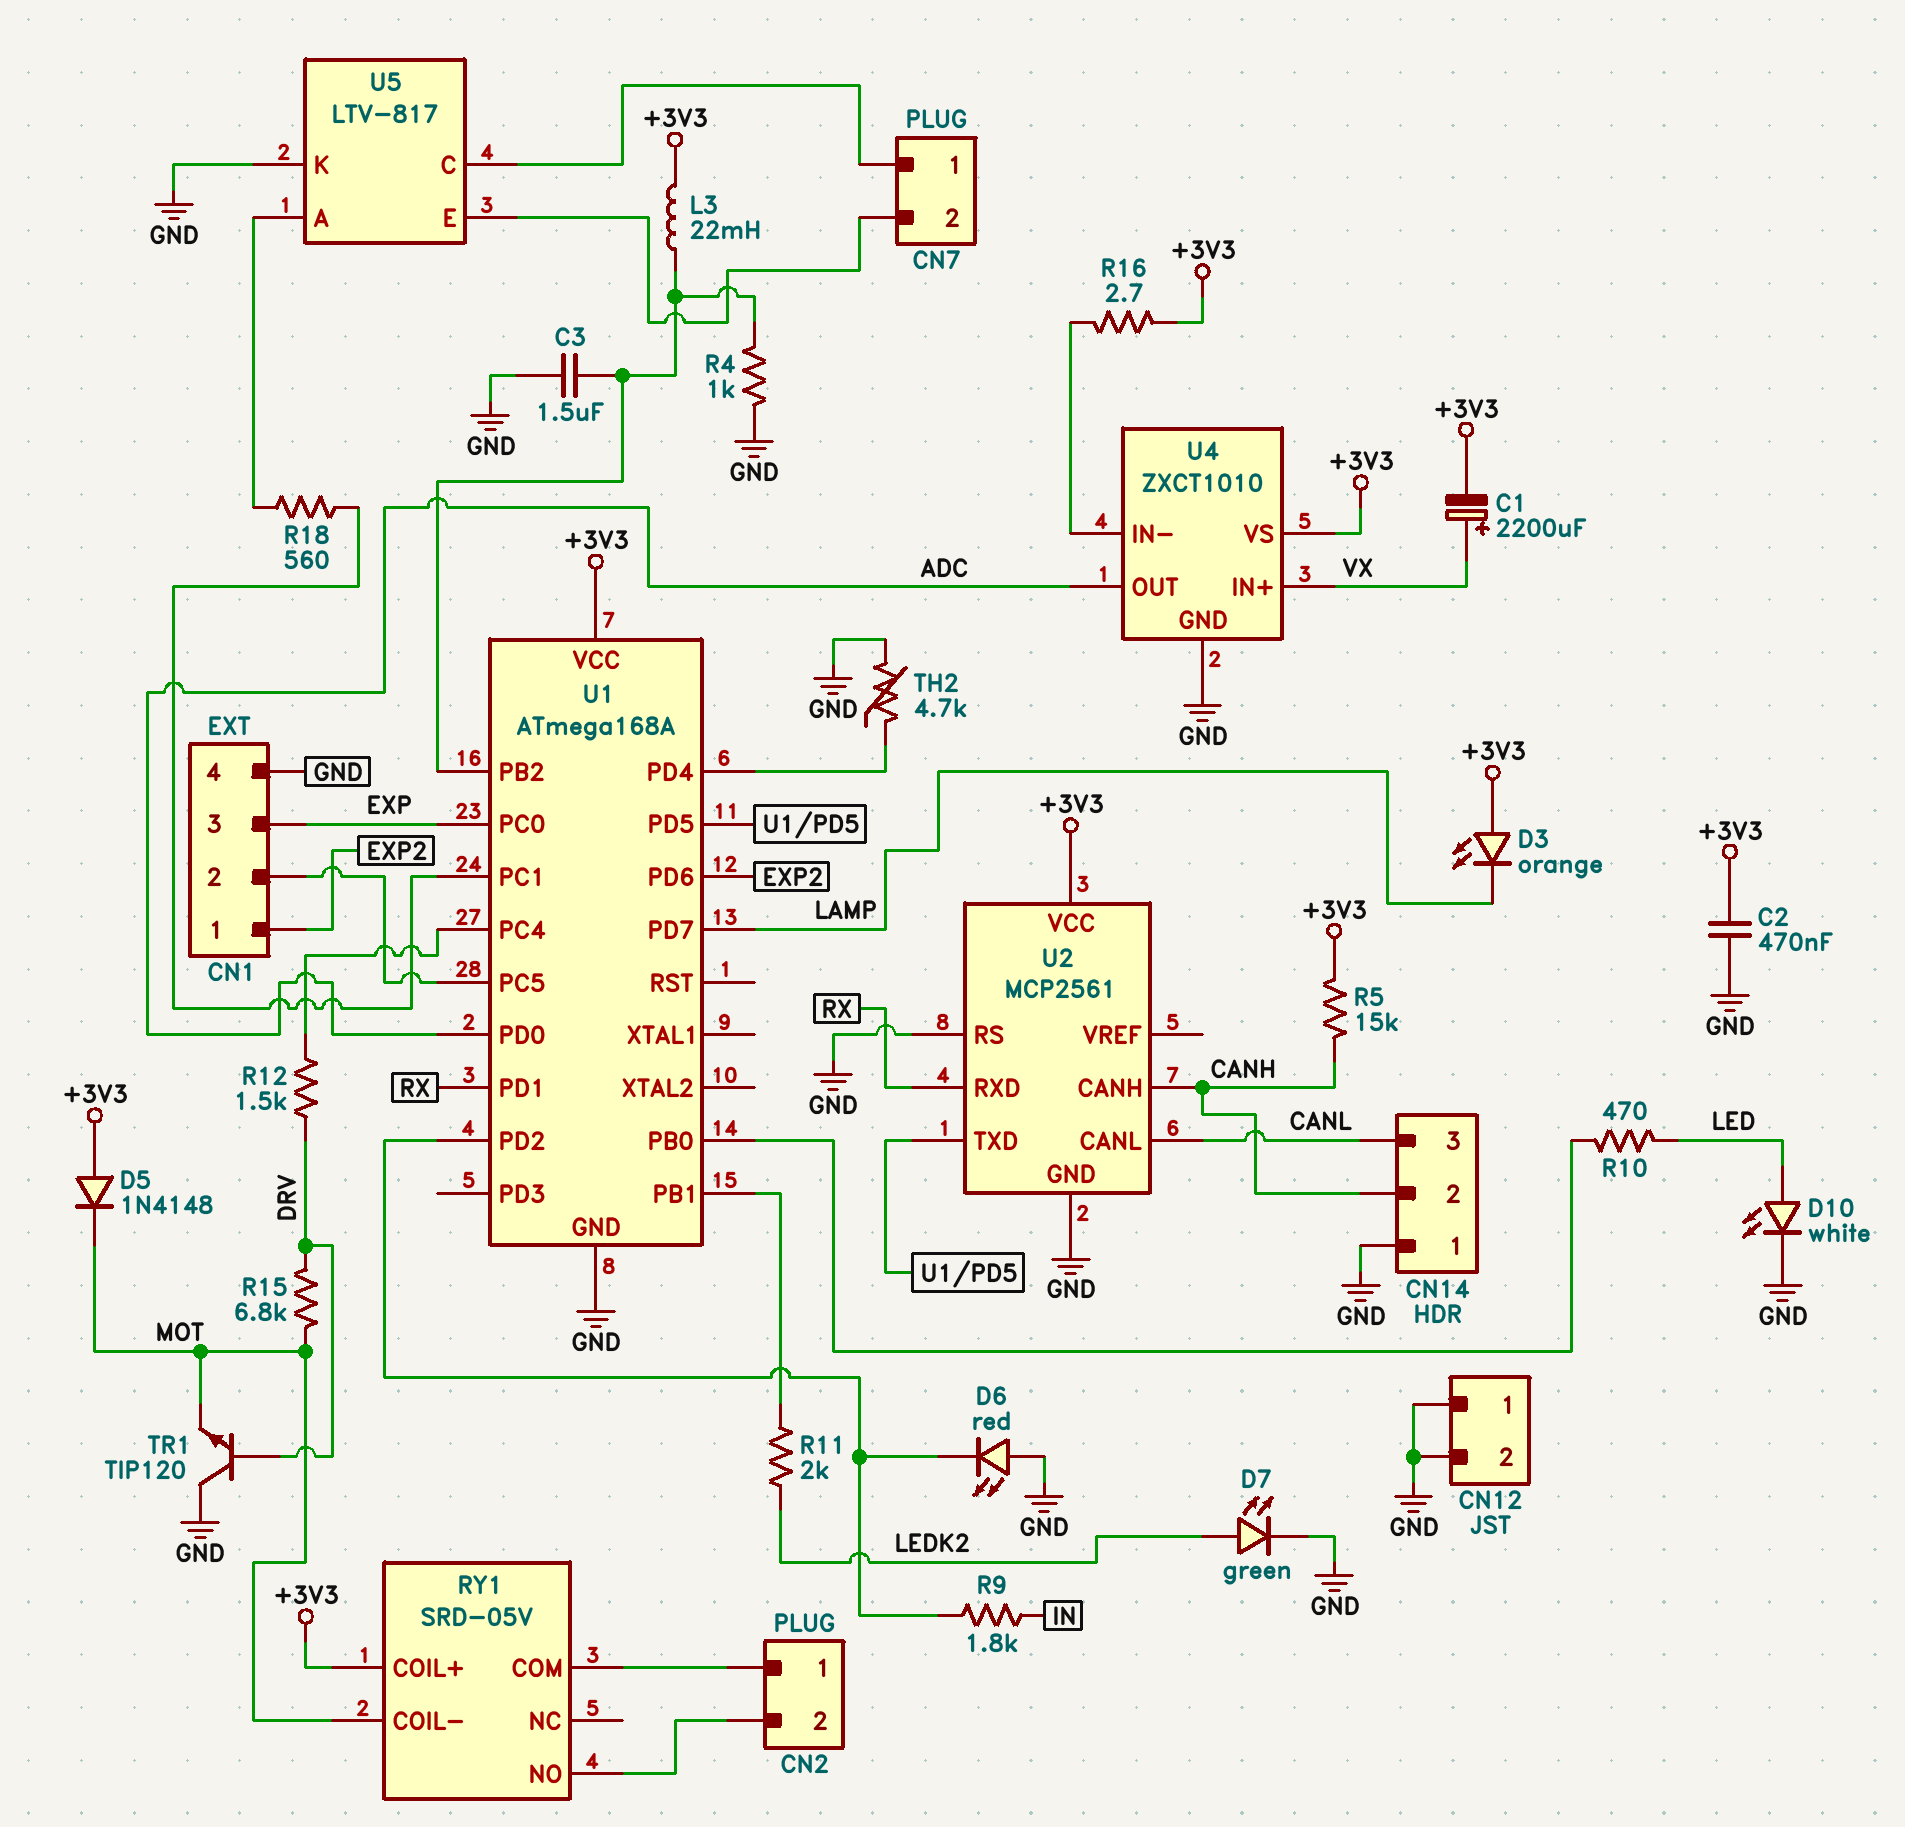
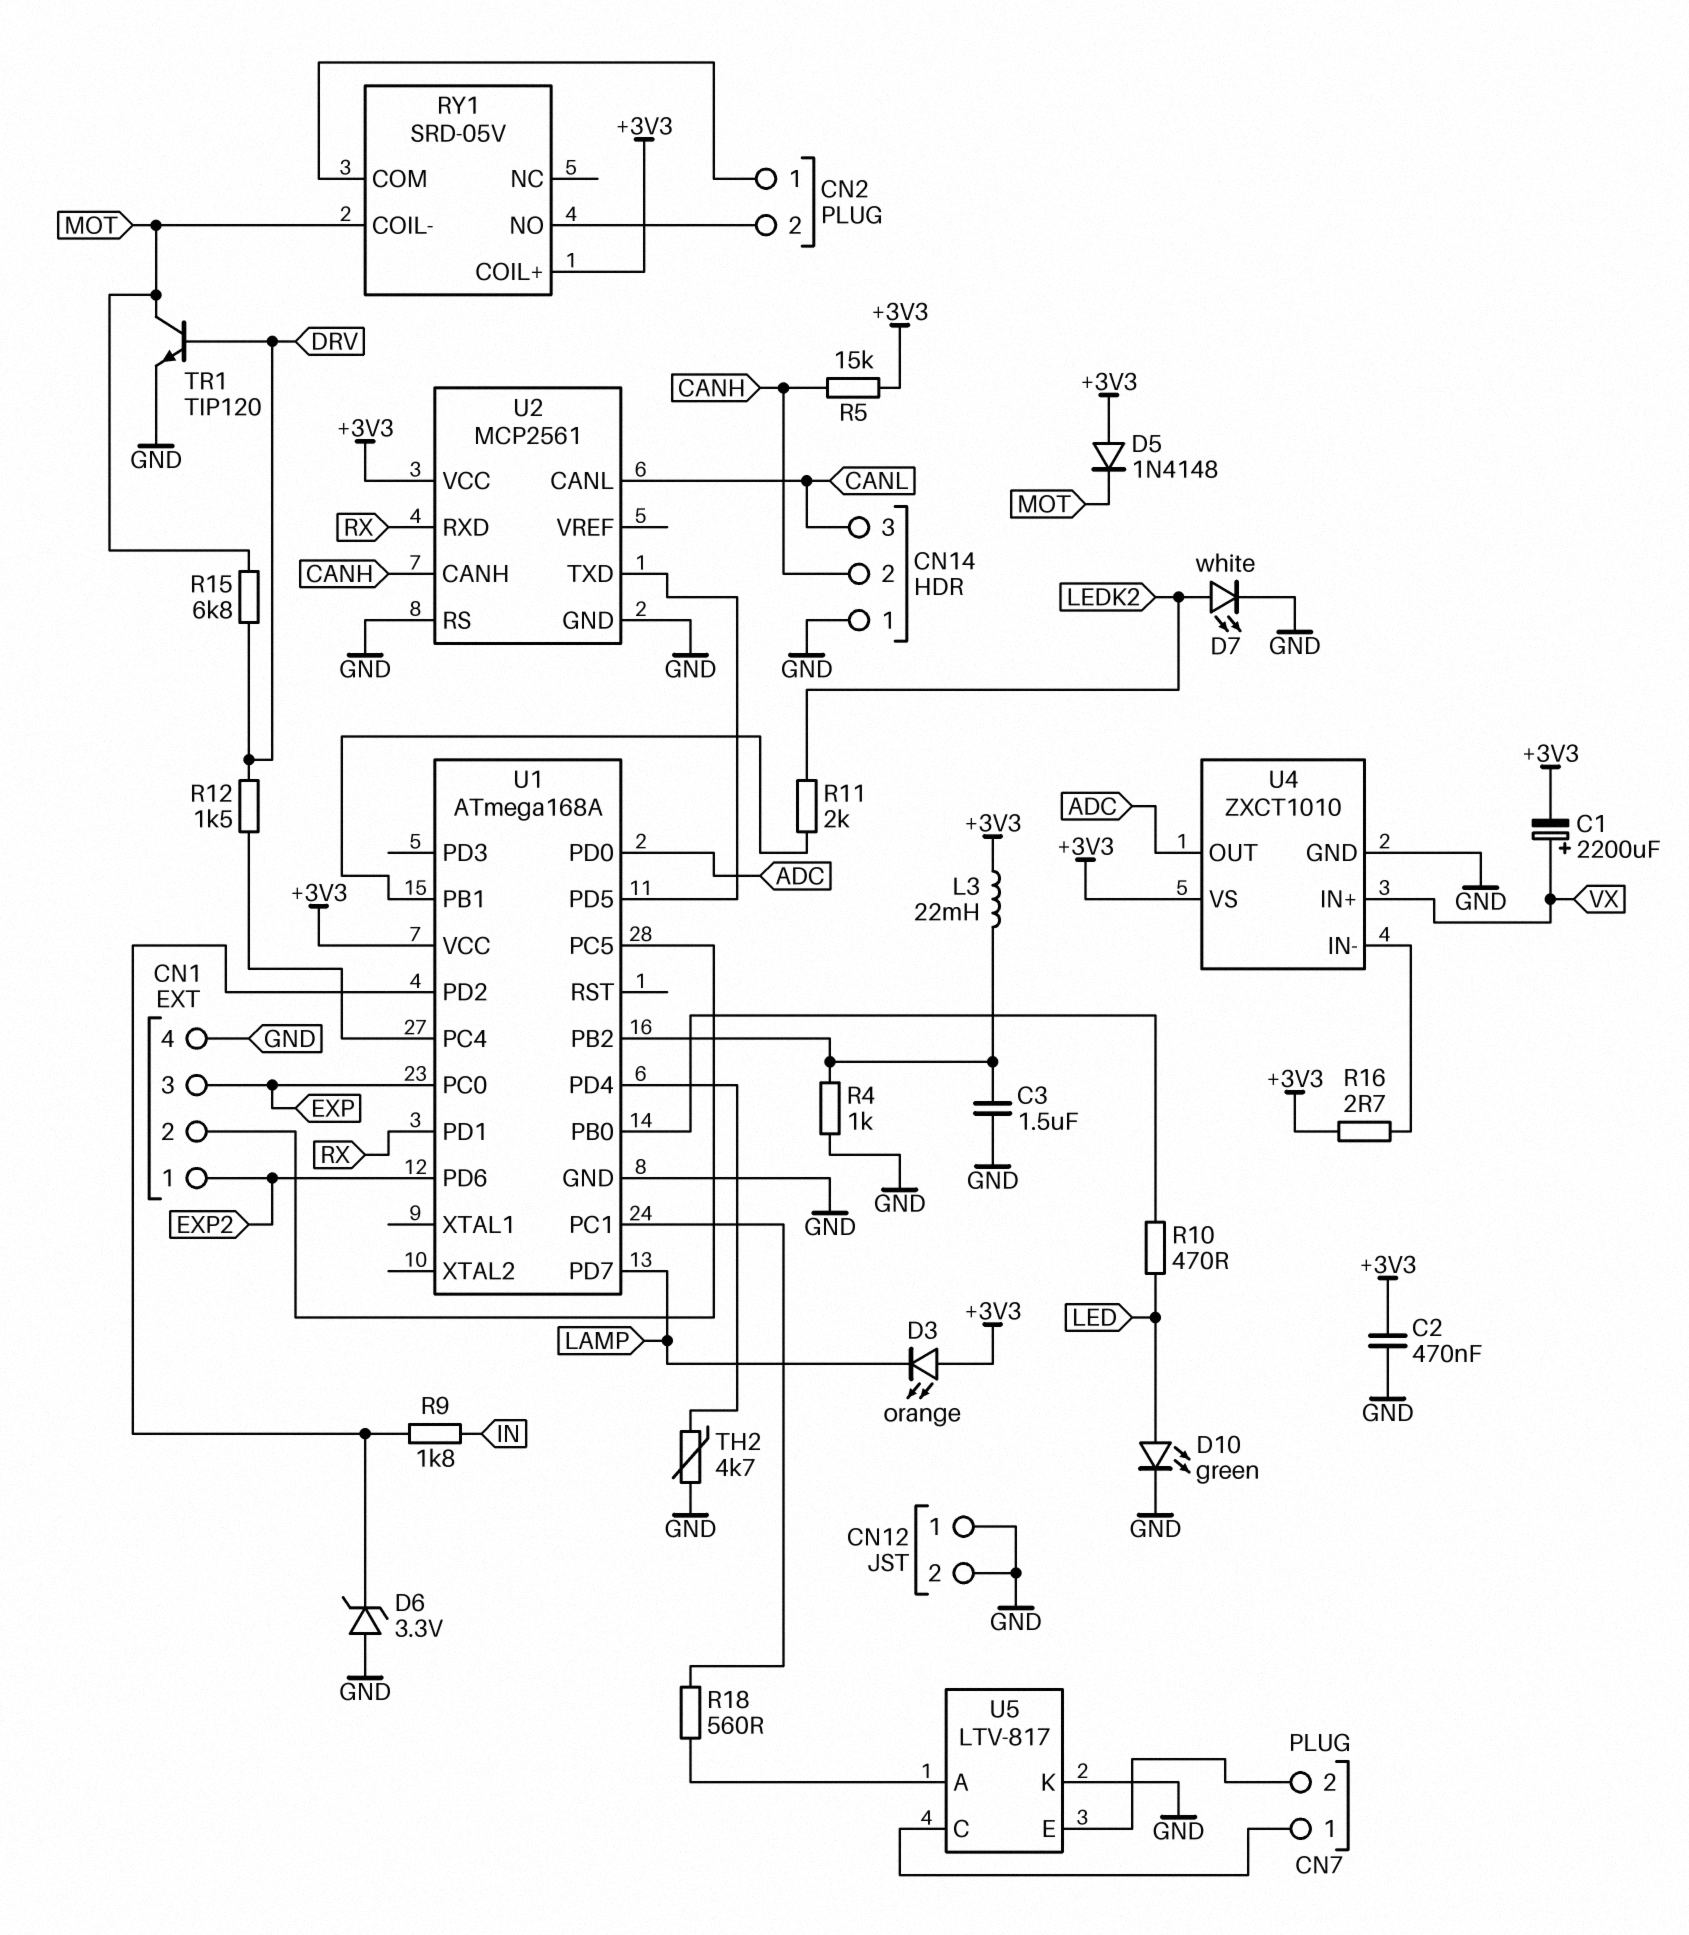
D6: LED red (A GND, K U1/PD2) -> zener 3.3V (A GND, K U1/PD2)
D7: LED green (A LEDK2, K GND) -> LED white (A LEDK2, K GND)
D10: LED white (A LED, K GND) -> LED green (A LED, K GND)
TR1: NPN TIP120 (B DRV, C GND, E MOT) -> NPN TIP120 (B DRV, C MOT, E GND)

